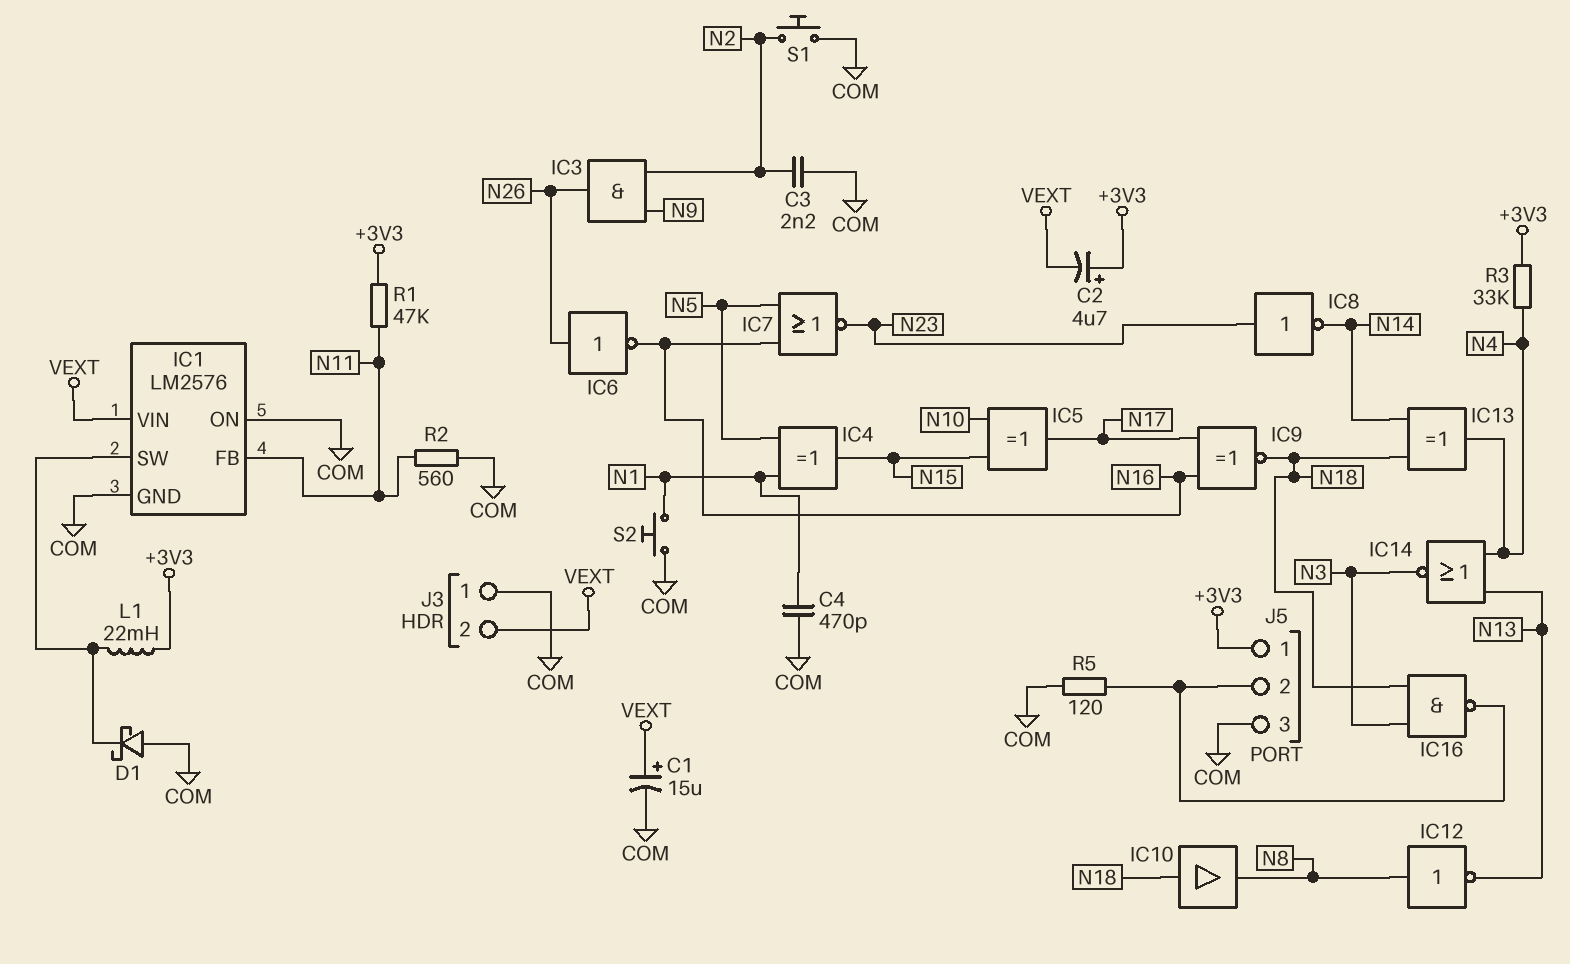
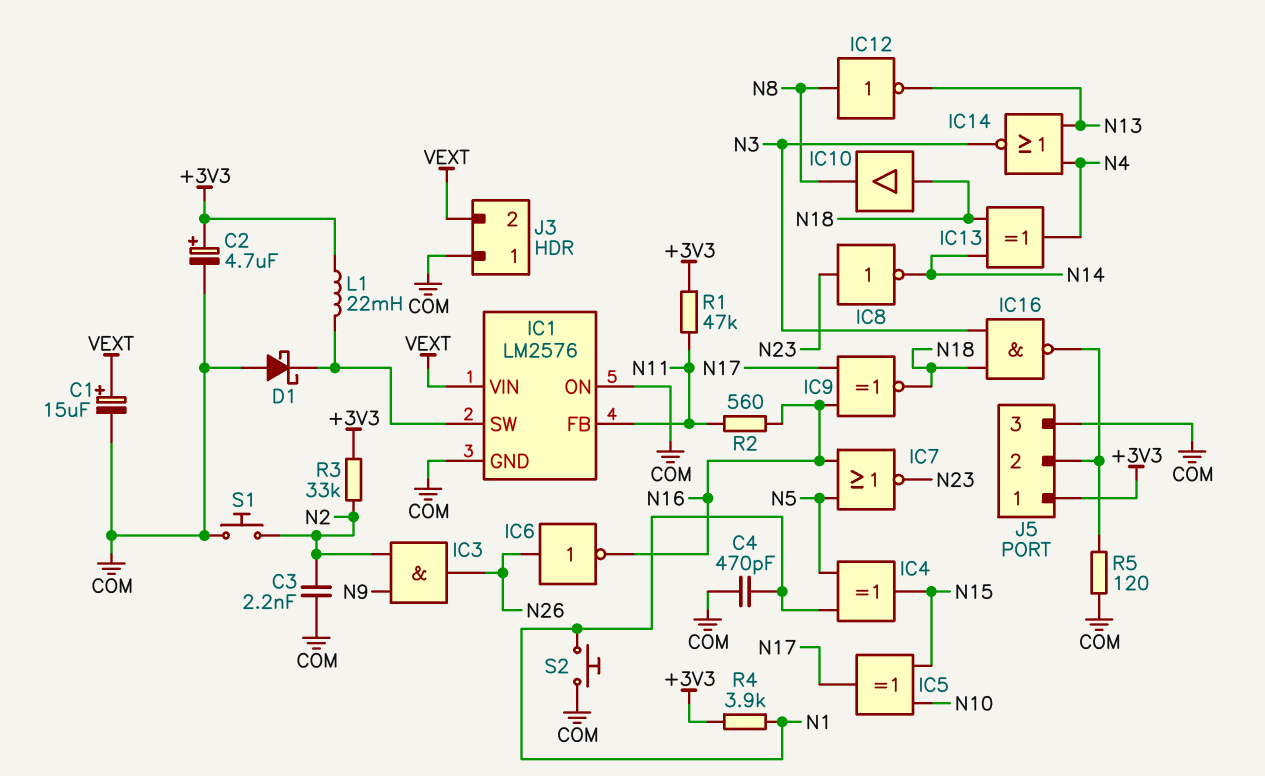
C2: 4.7uF (plus +3V3, minus VEXT) -> 4.7uF (plus +3V3, minus COM)
R2: 560 (COM, N11) -> 560 (N11, N16)
R3: 33k (+3V3, N4) -> 33k (+3V3, N2)
R4: none -> 3.9k (+3V3, N1)

